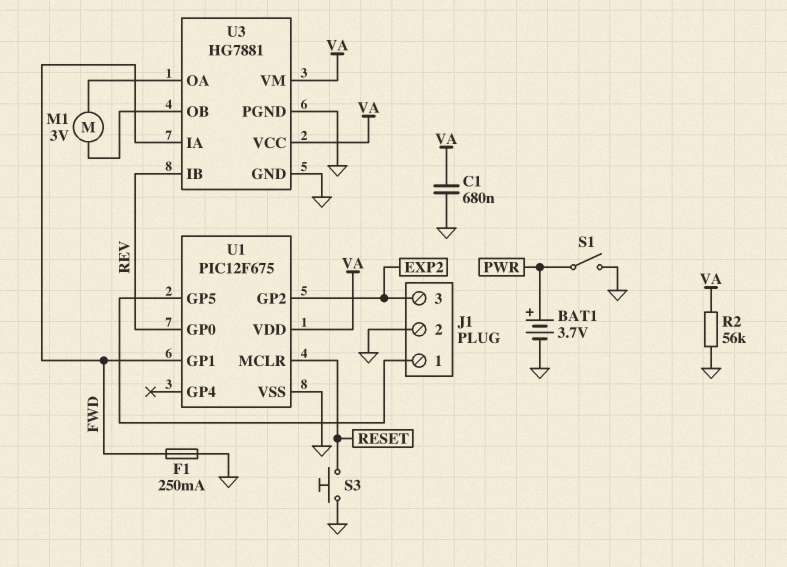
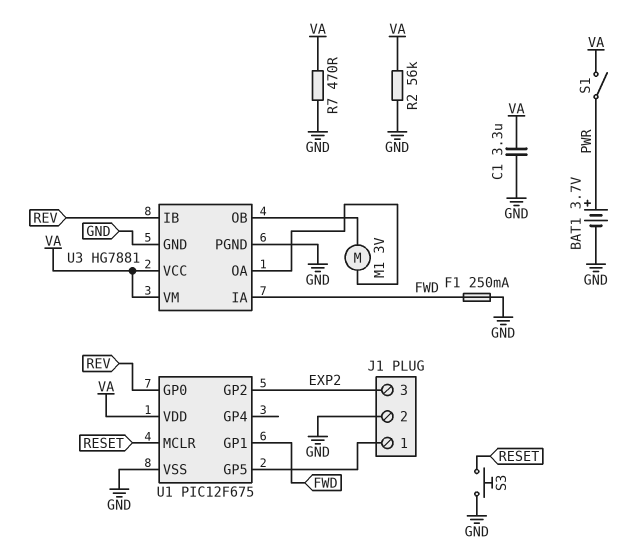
C1: 680nF (GND, VA) -> 3.3uF (GND, VA)
R7: none -> 470 (GND, VA)
S1: switch (GND, PWR) -> switch (PWR, VA)

